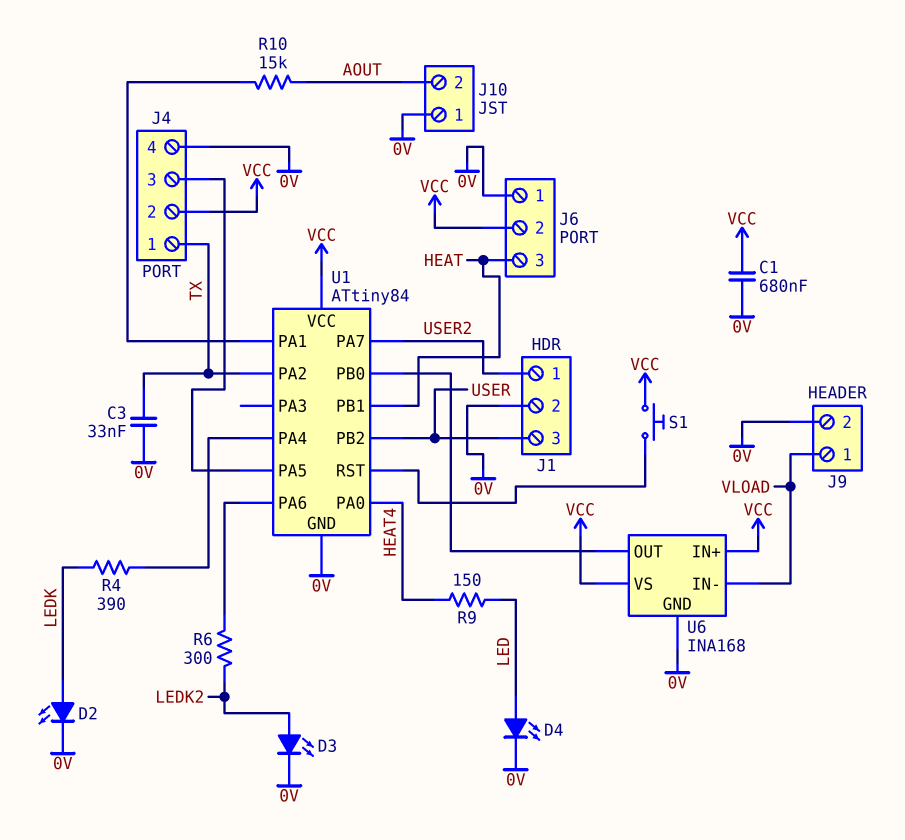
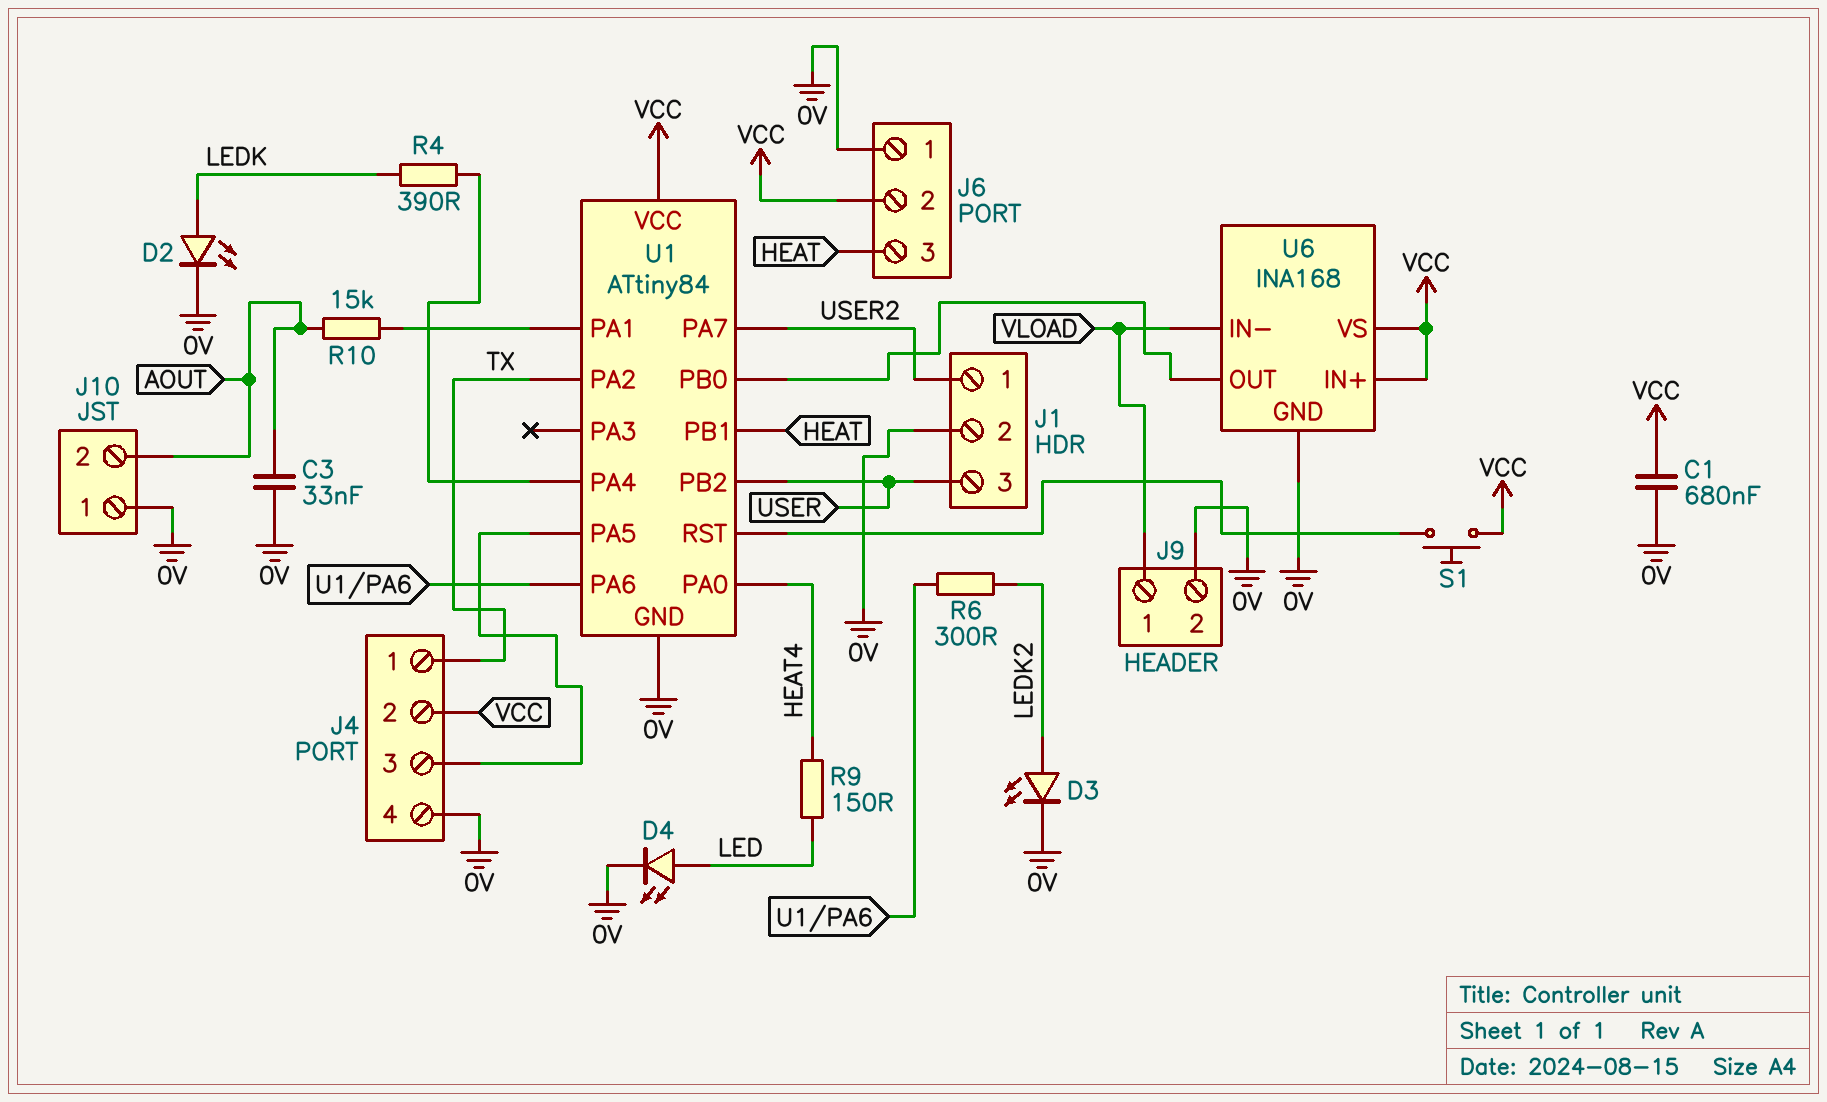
C3: 33nF (0V, TX) -> 33nF (0V, AOUT)

